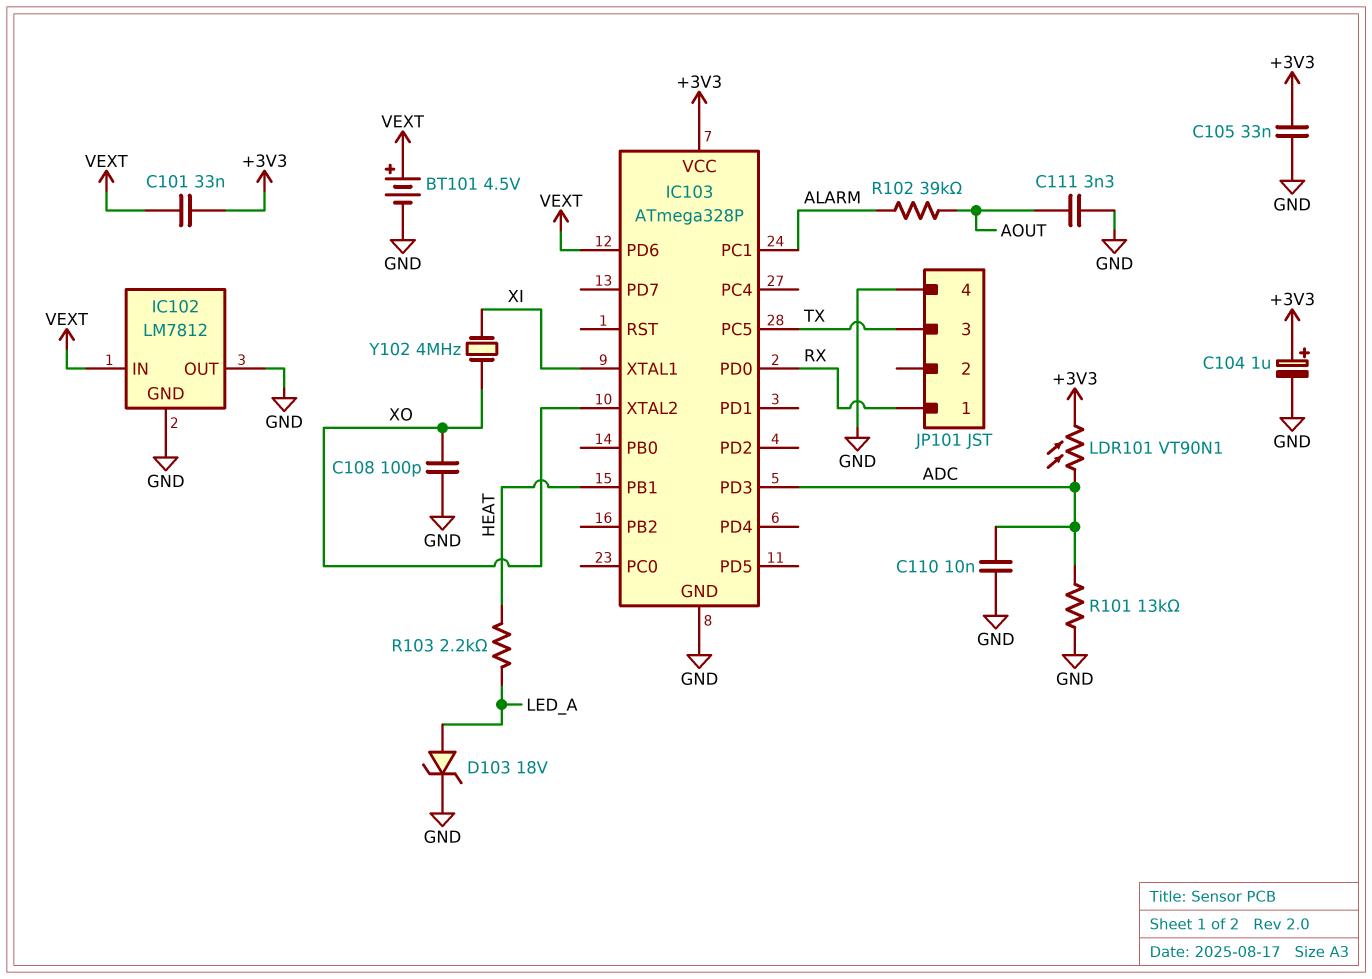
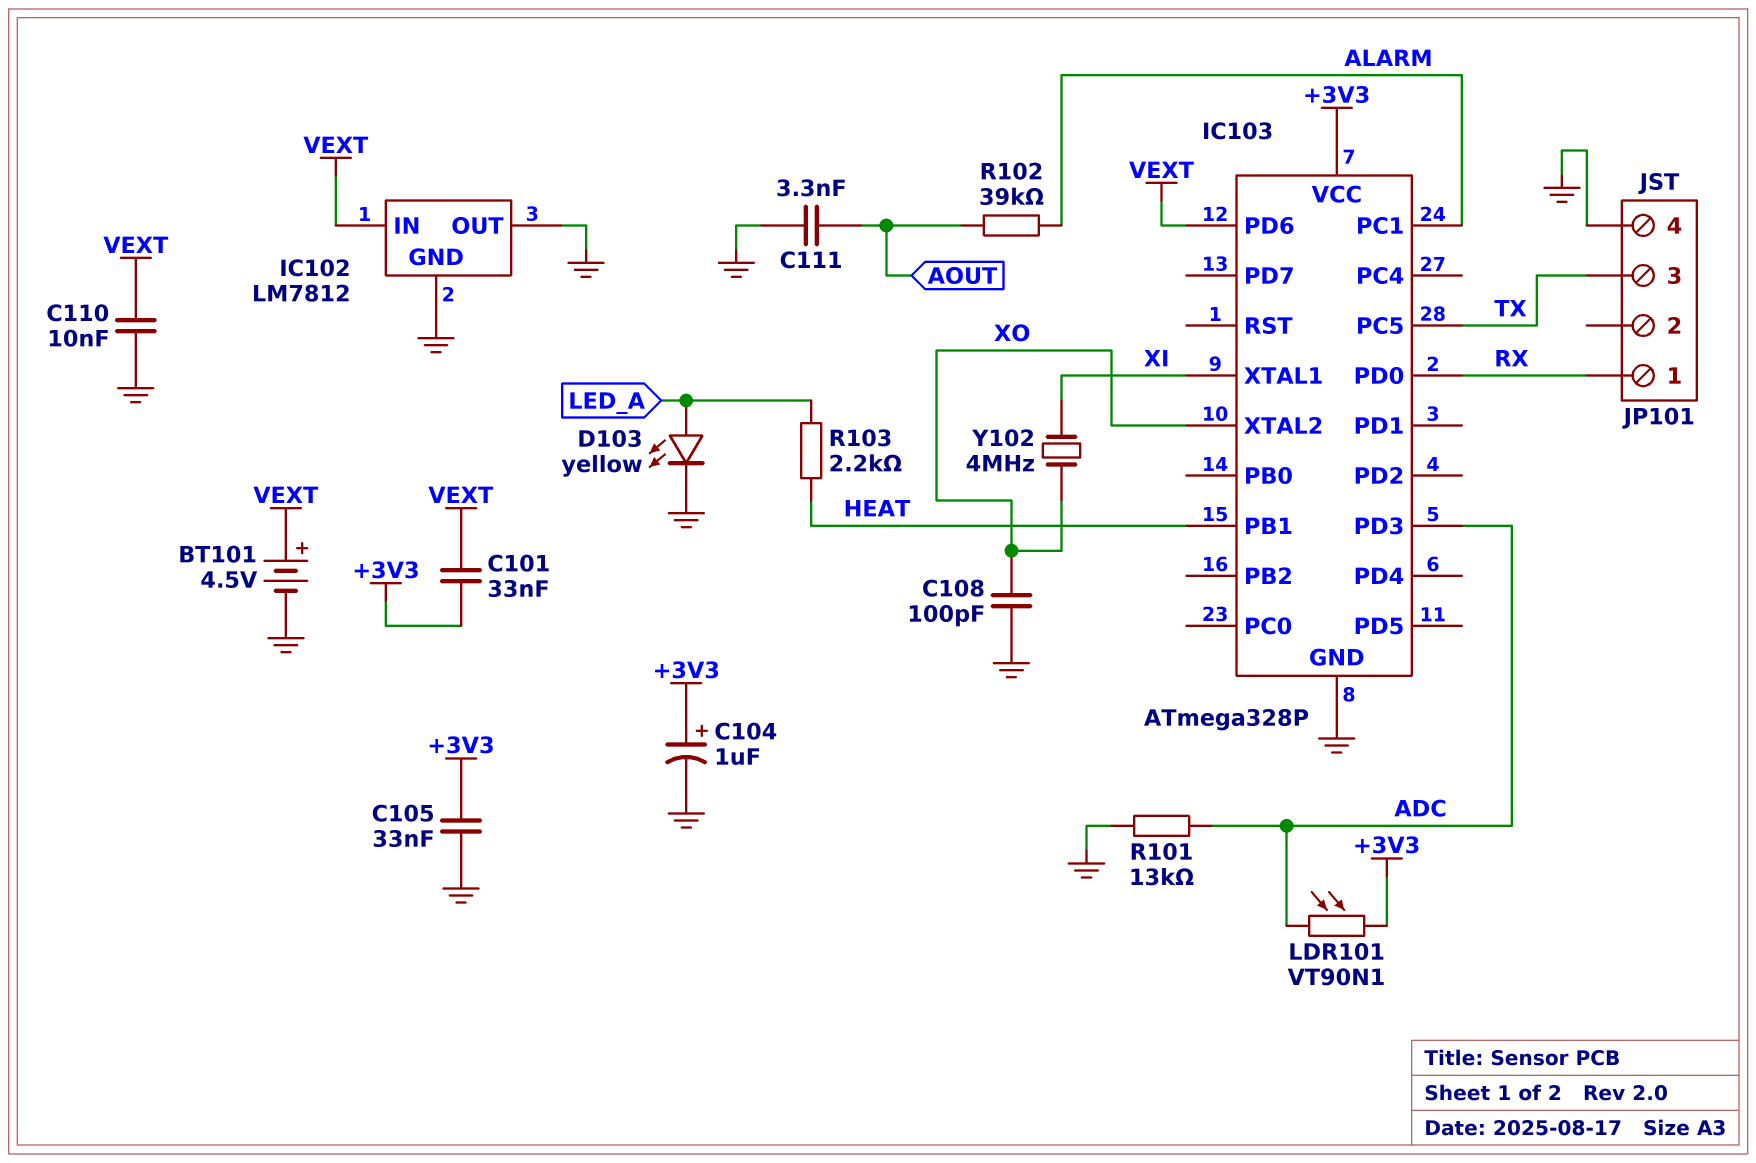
C110: 10nF (ADC, GND) -> 10nF (GND, VEXT)
D103: zener 18V (A LED_A, K GND) -> LED yellow (A LED_A, K GND)

